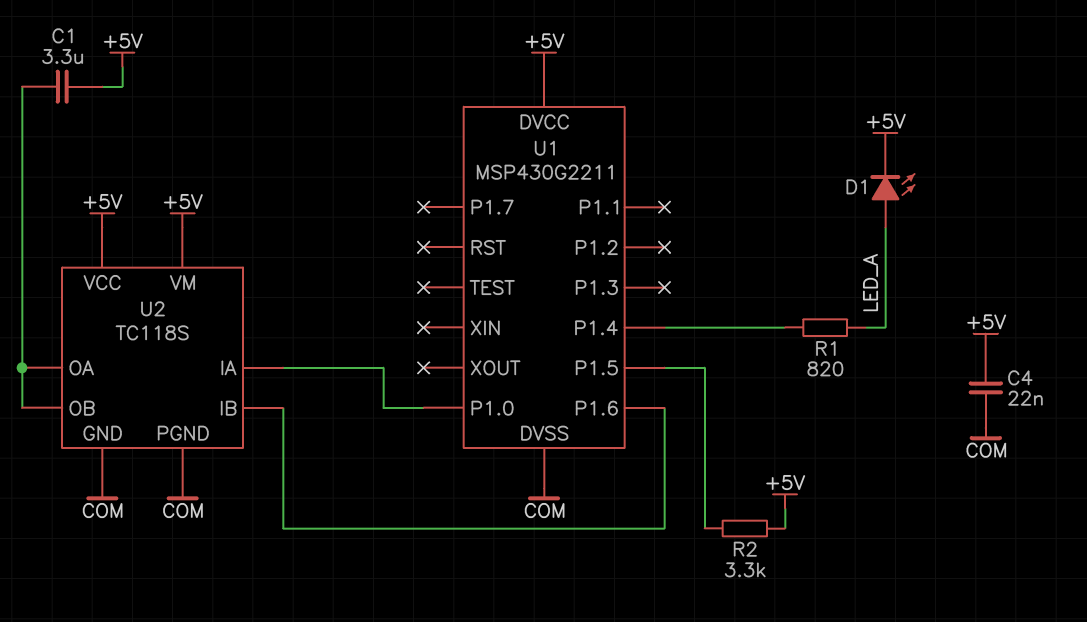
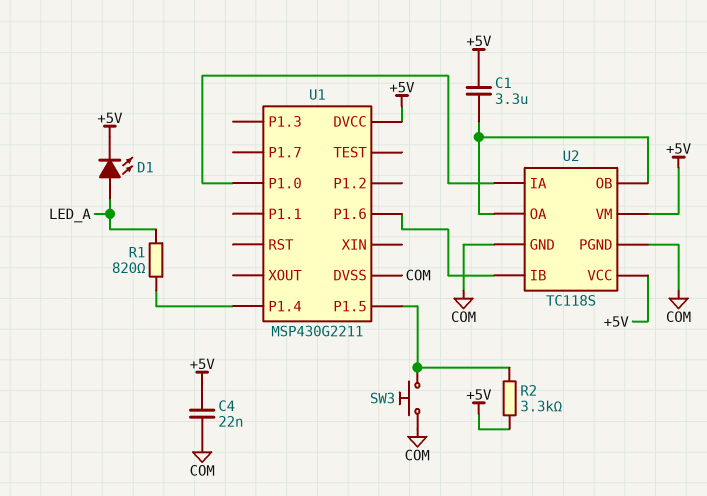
SW3: none -> button (COM, U1/P1.5)

